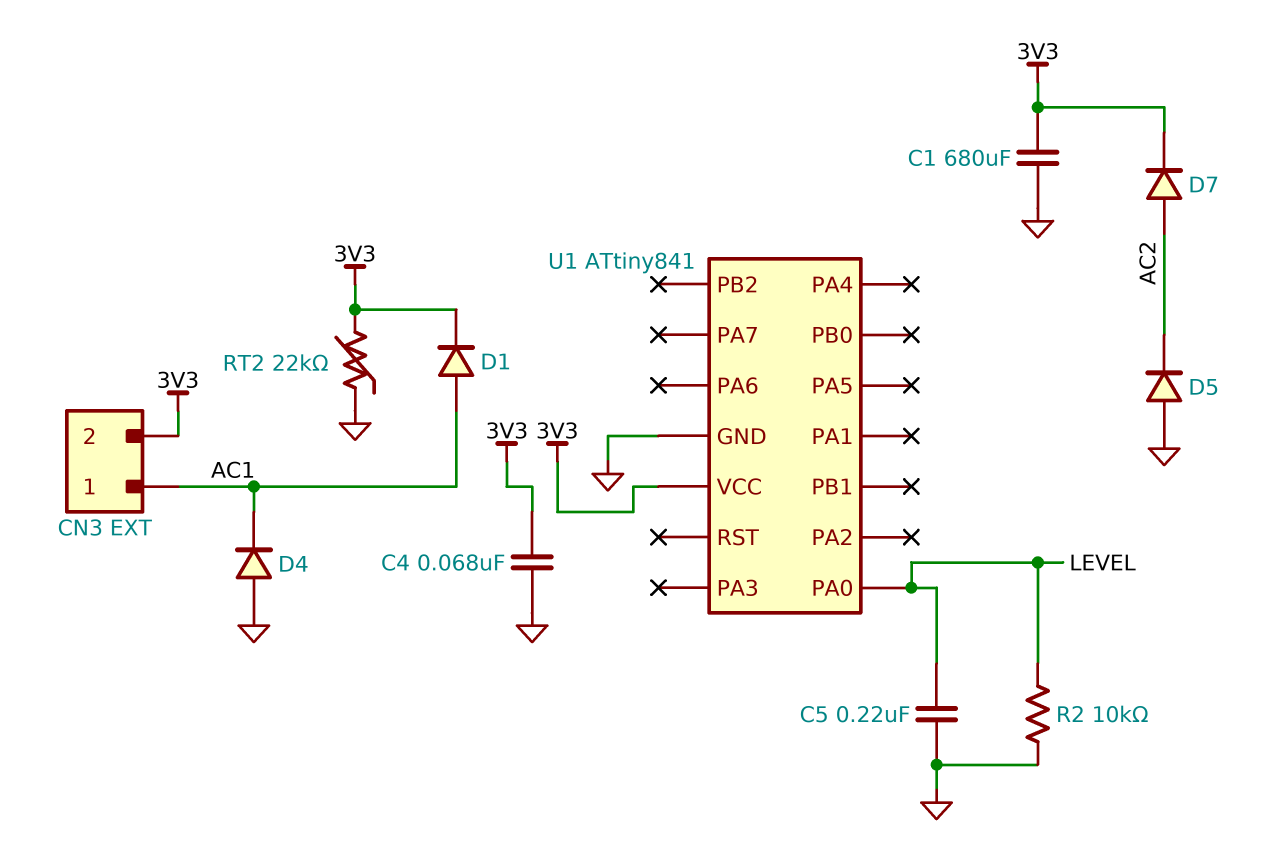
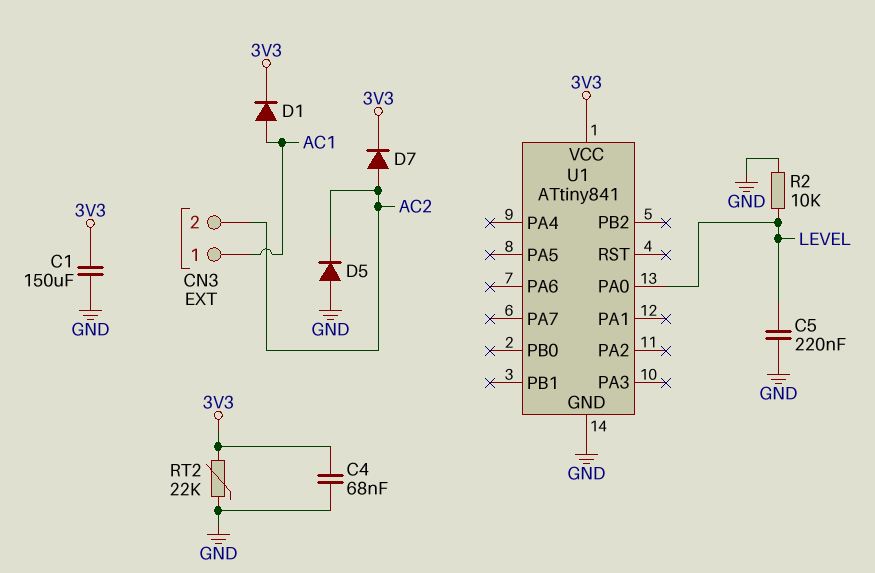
C1: 680uF (3V3, GND) -> 150uF (3V3, GND)
CN3 pin 2: 3V3 -> AC2
D4: diode (A GND, K AC1) -> none

